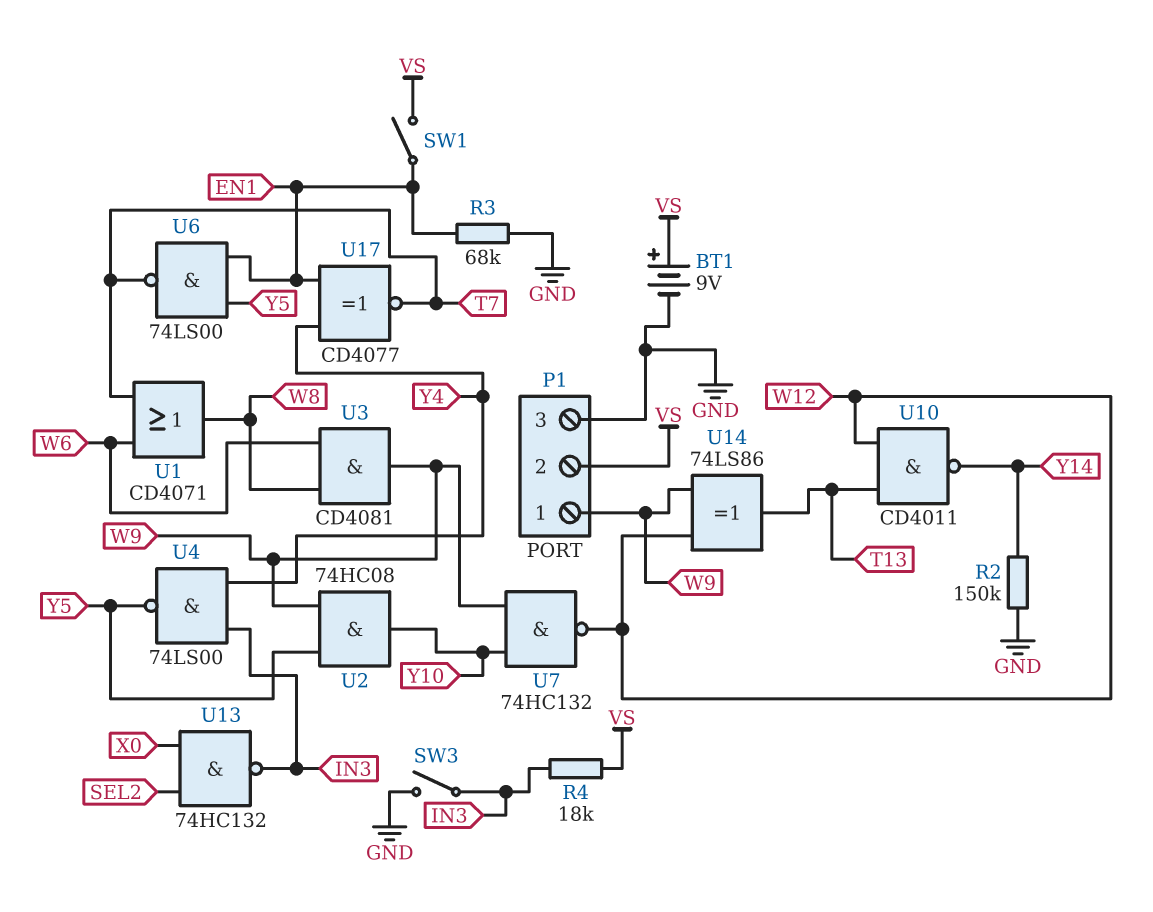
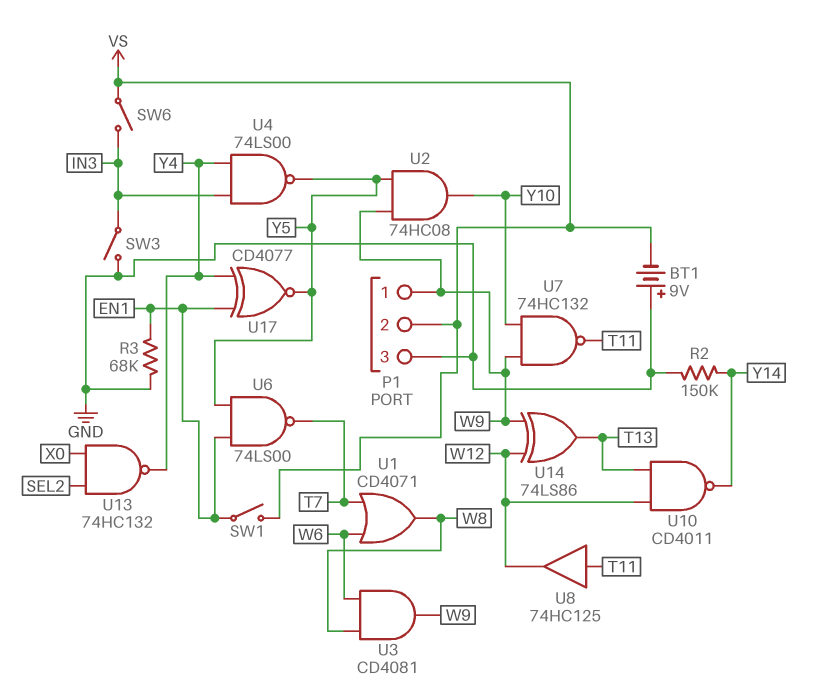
BT1: 9V (plus VS, minus GND) -> 9V (plus GND, minus VS)
R4: 18k (IN3, VS) -> none
SW6: none -> switch (IN3, VS)
U7: NAND 74HC132 (in W9, in Y10, out W12) -> NAND 74HC132 (in W9, in Y10, out T11)
U8: none -> buffer 74HC125 (in T11, out W12)
U13: NAND 74HC132 (in SEL2, in X0, out IN3) -> NAND 74HC132 (in SEL2, in X0, out Y4)
U17: XNOR CD4077 (in EN1, in Y4, out T7) -> XNOR CD4077 (in EN1, in Y4, out Y5)

